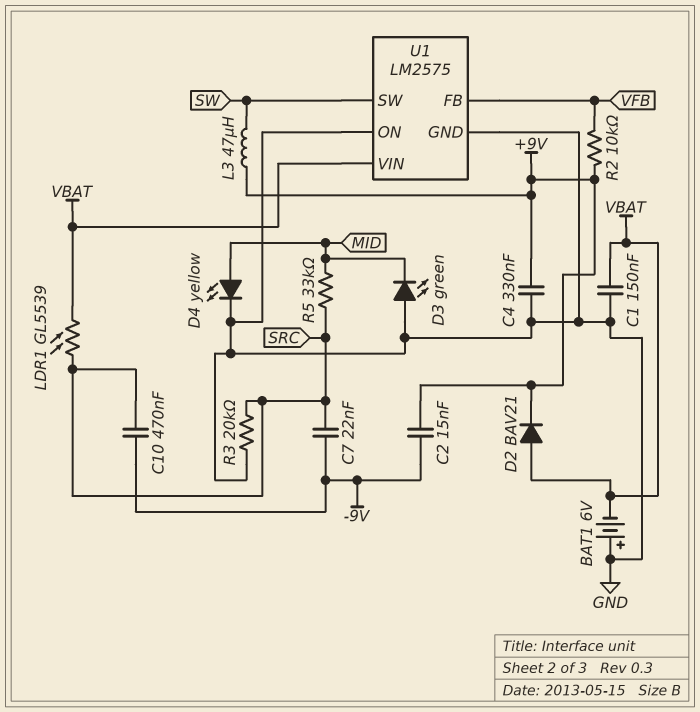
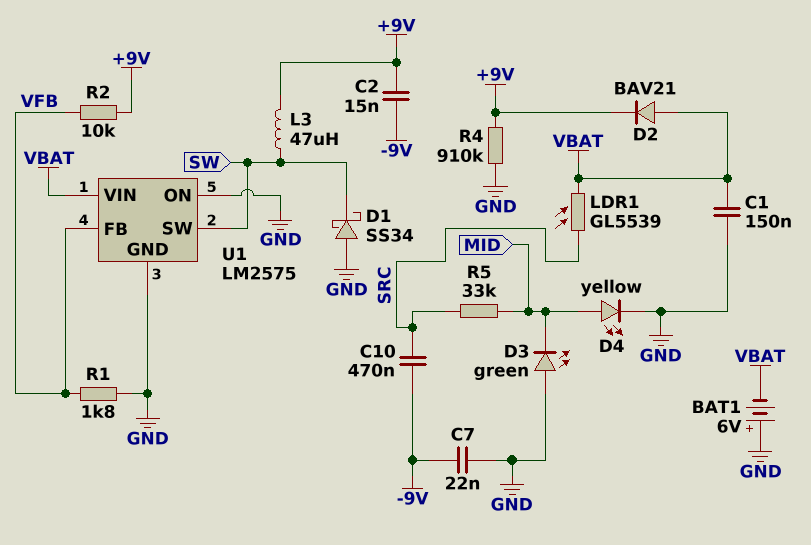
C4: 330nF (+9V, GND) -> none
C7: 22nF (-9V, SRC) -> 22nF (-9V, GND)
D1: none -> schottky SS34 (A GND, K SW)
R1: none -> 1.8k (GND, VFB)
R3: 20k (GND, SRC) -> none
R4: none -> 910k (+9V, GND)

